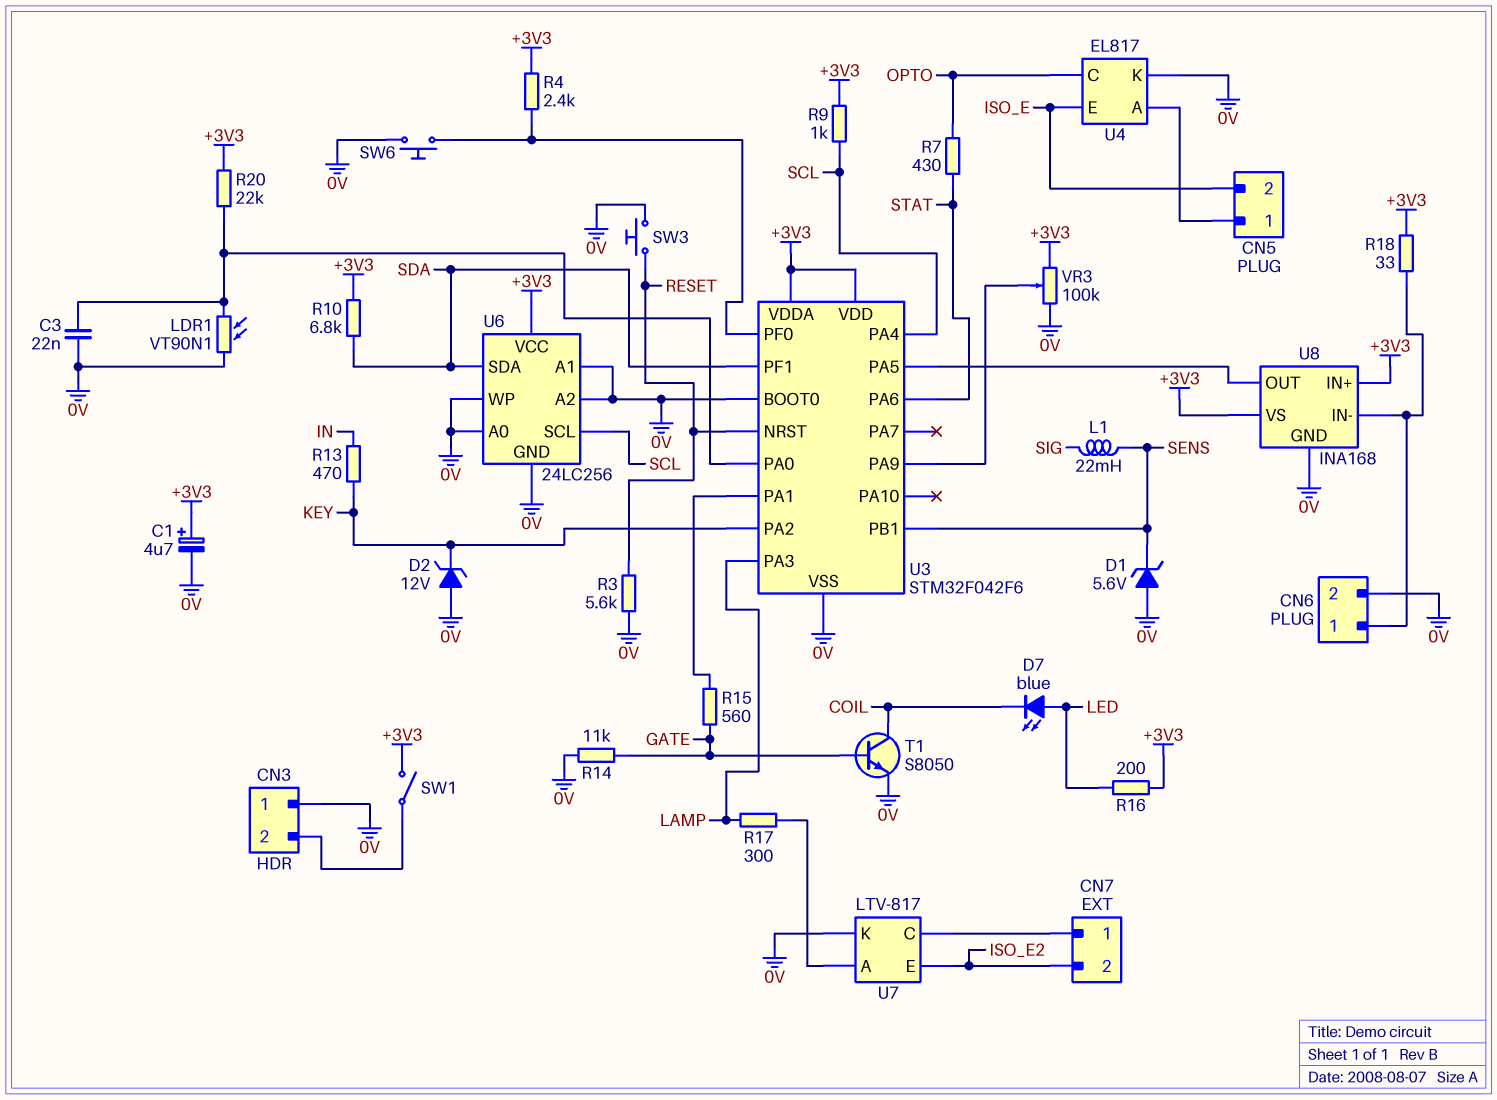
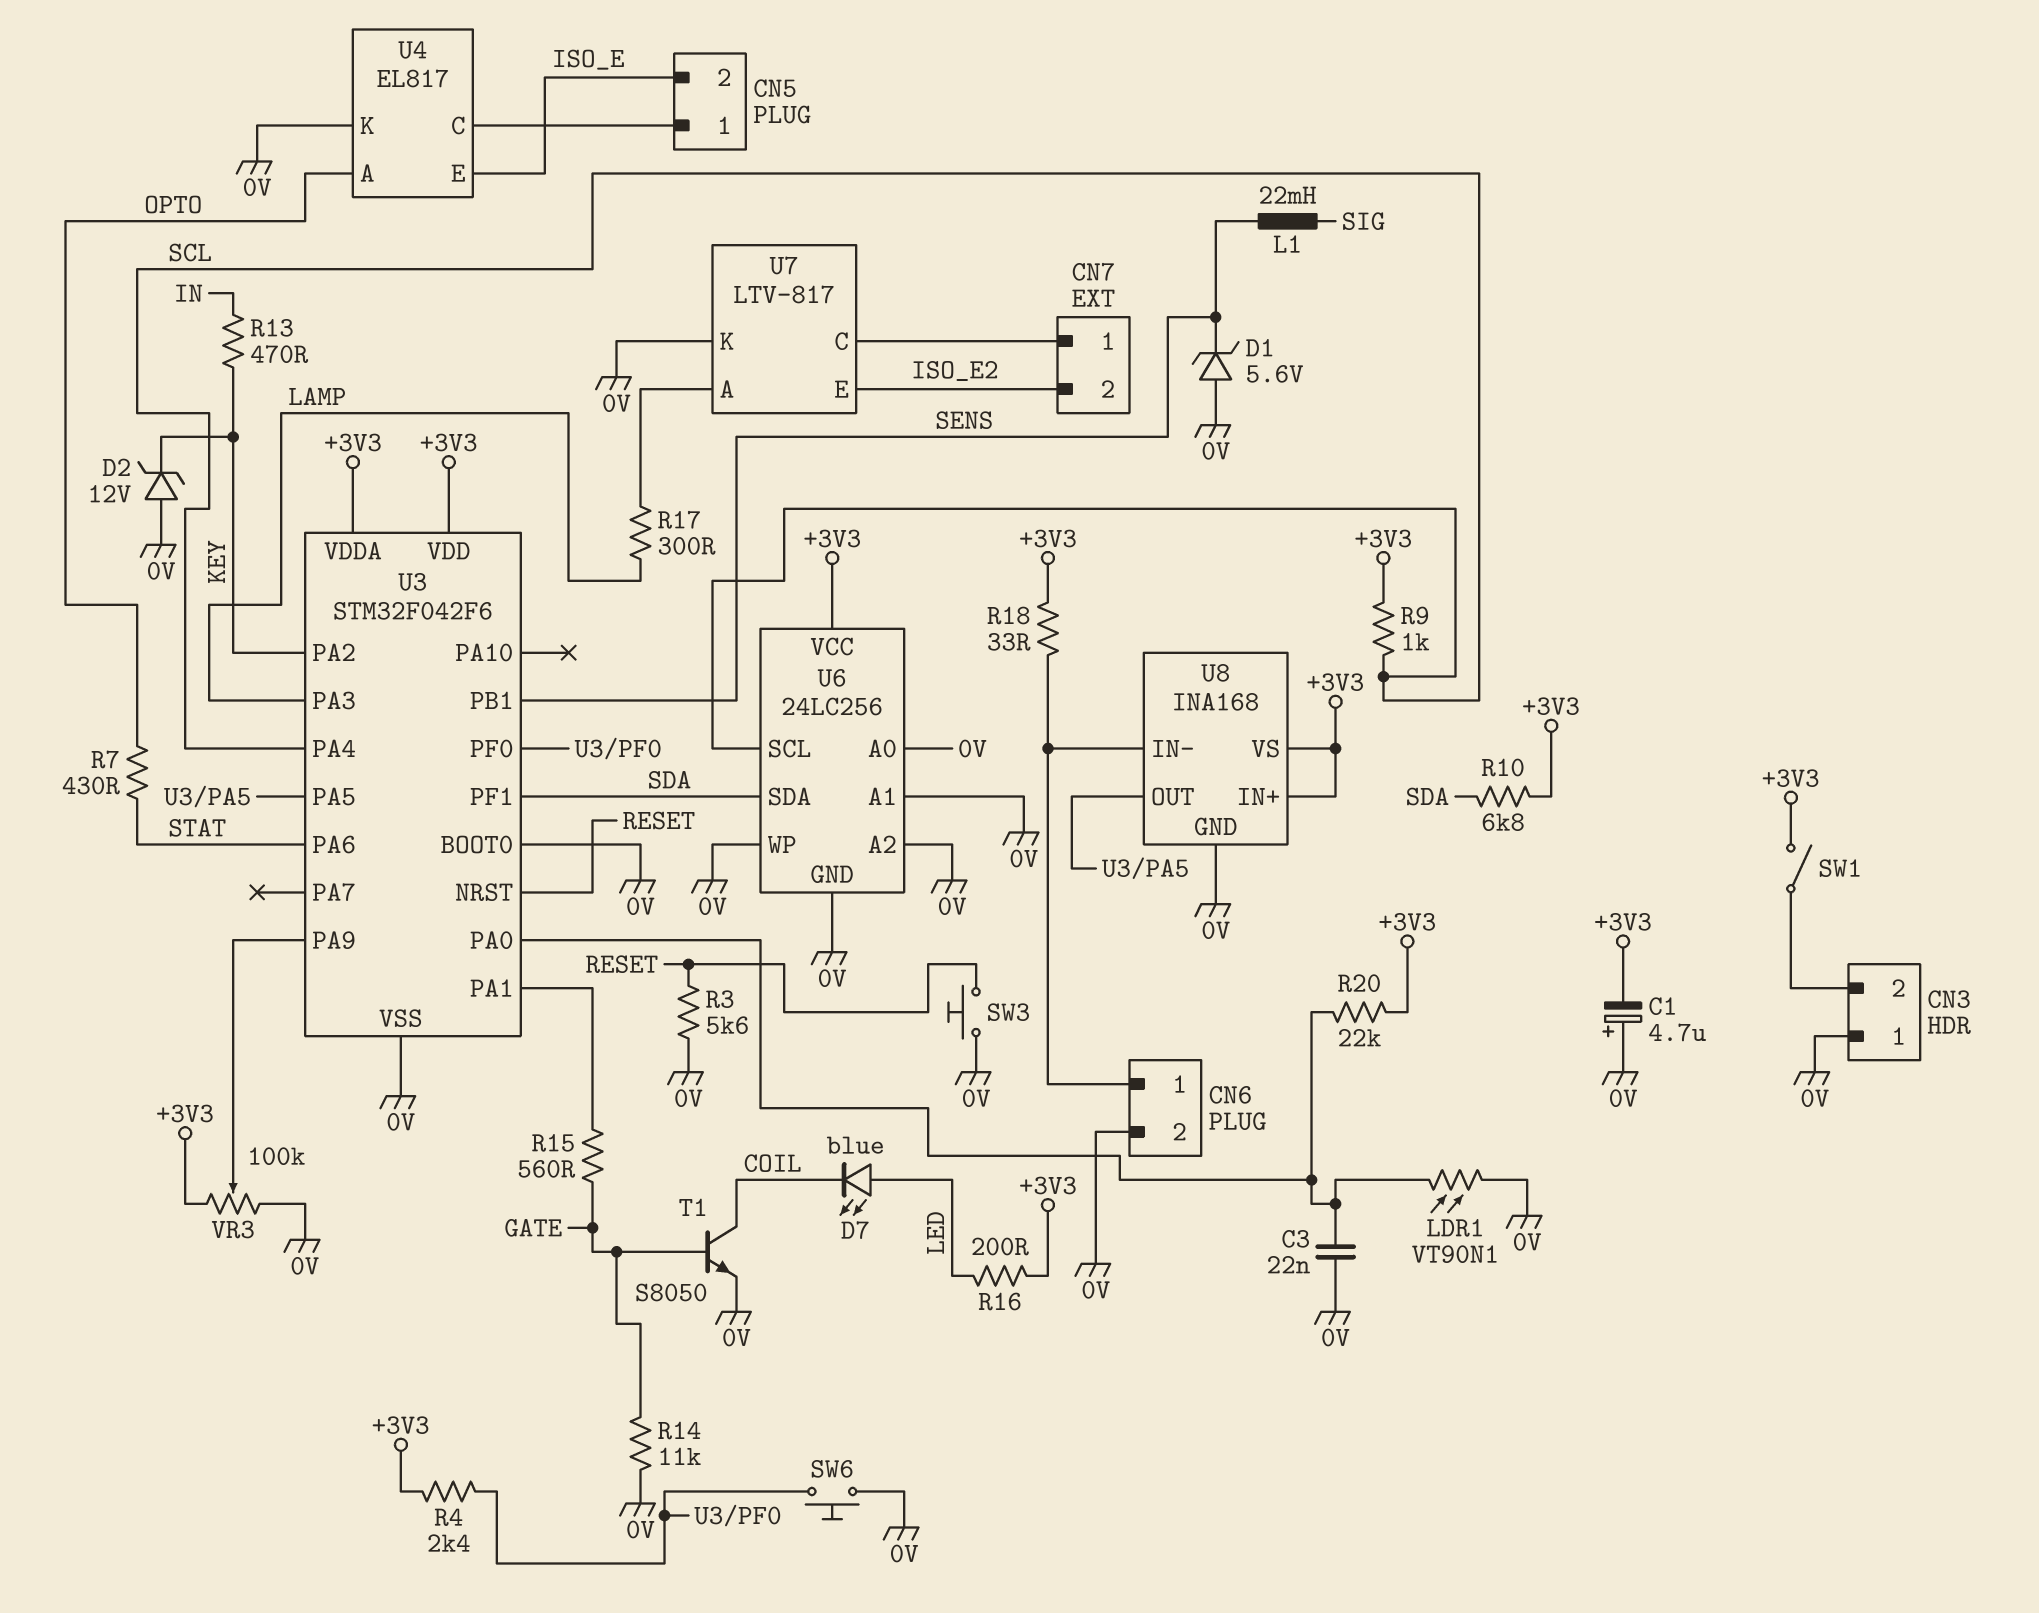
C1: 4.7uF (plus +3V3, minus 0V) -> 4.7uF (plus 0V, minus +3V3)
U4 pin A: CN5/1 -> OPTO
U4 pin C: OPTO -> CN5/1

